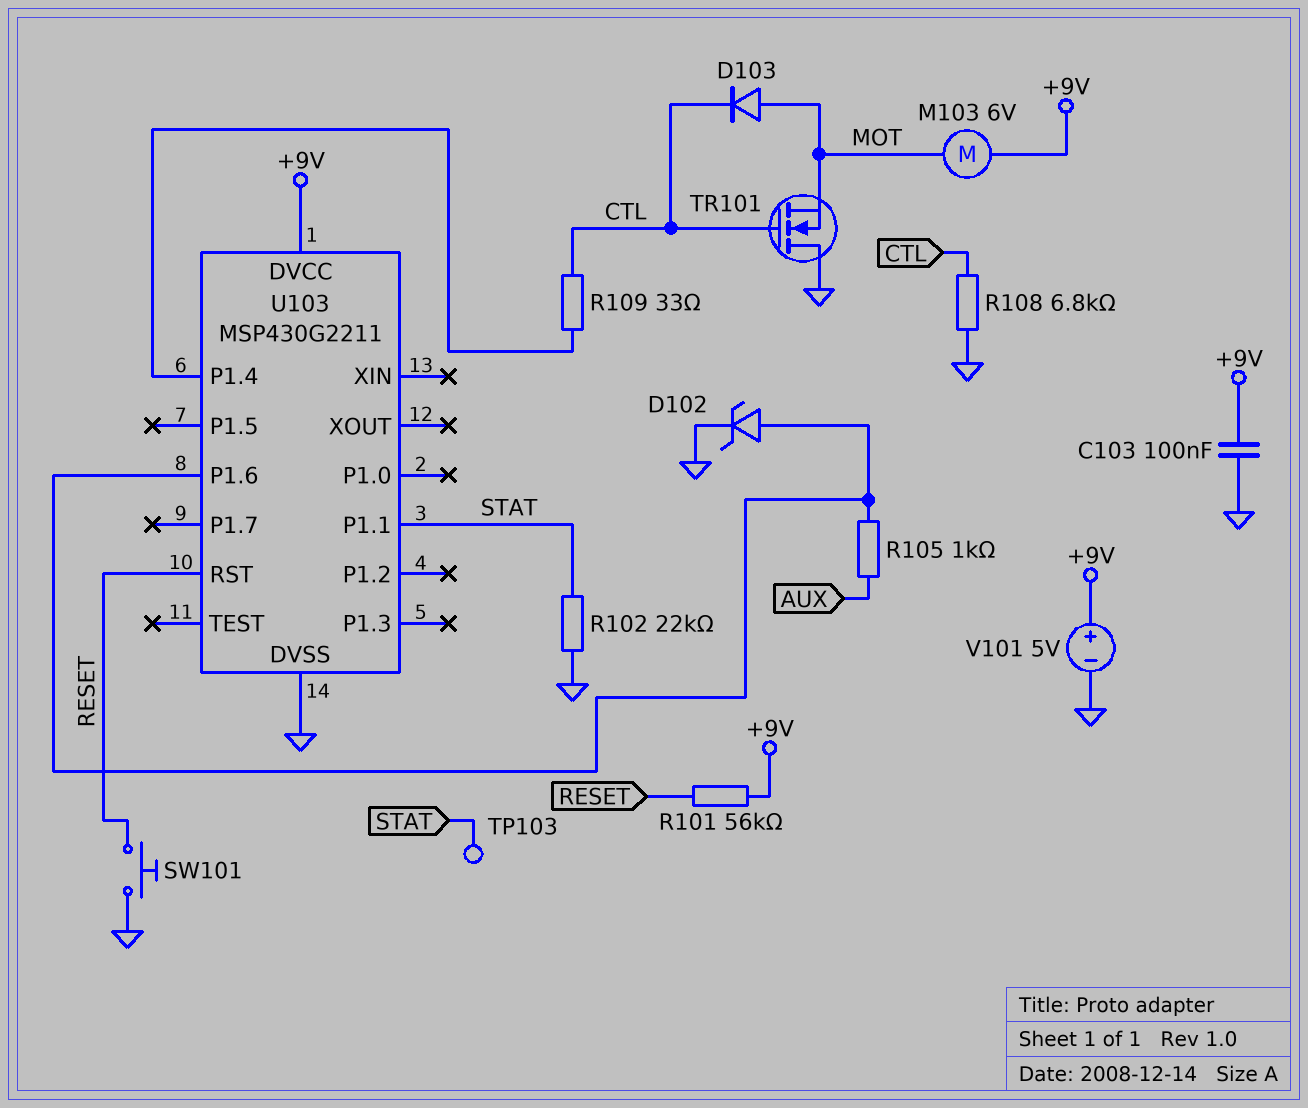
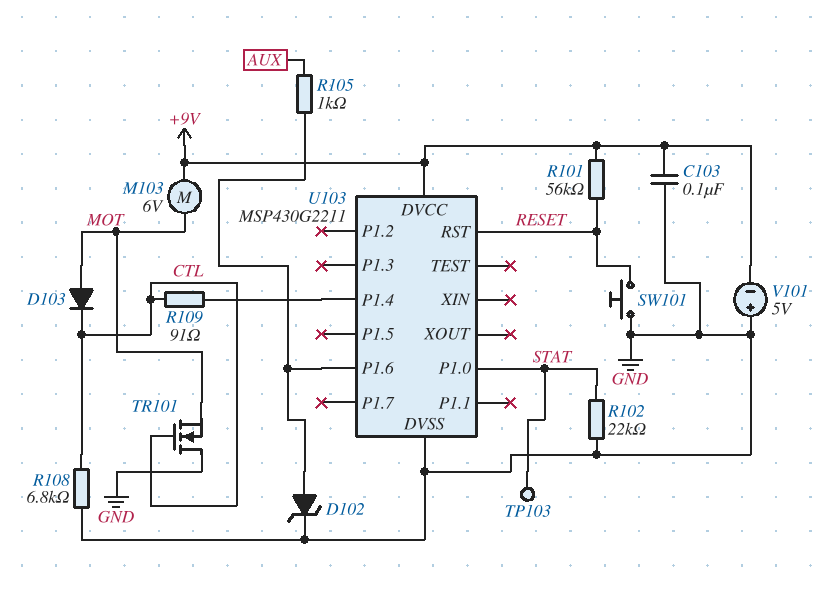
R109: 33 (CTL, U103/P1.4) -> 91 (CTL, U103/P1.4)
U103 pin P1.0: none -> STAT
U103 pin P1.1: STAT -> none
V101: 5V (plus +9V, minus GND) -> 5V (plus GND, minus +9V)

